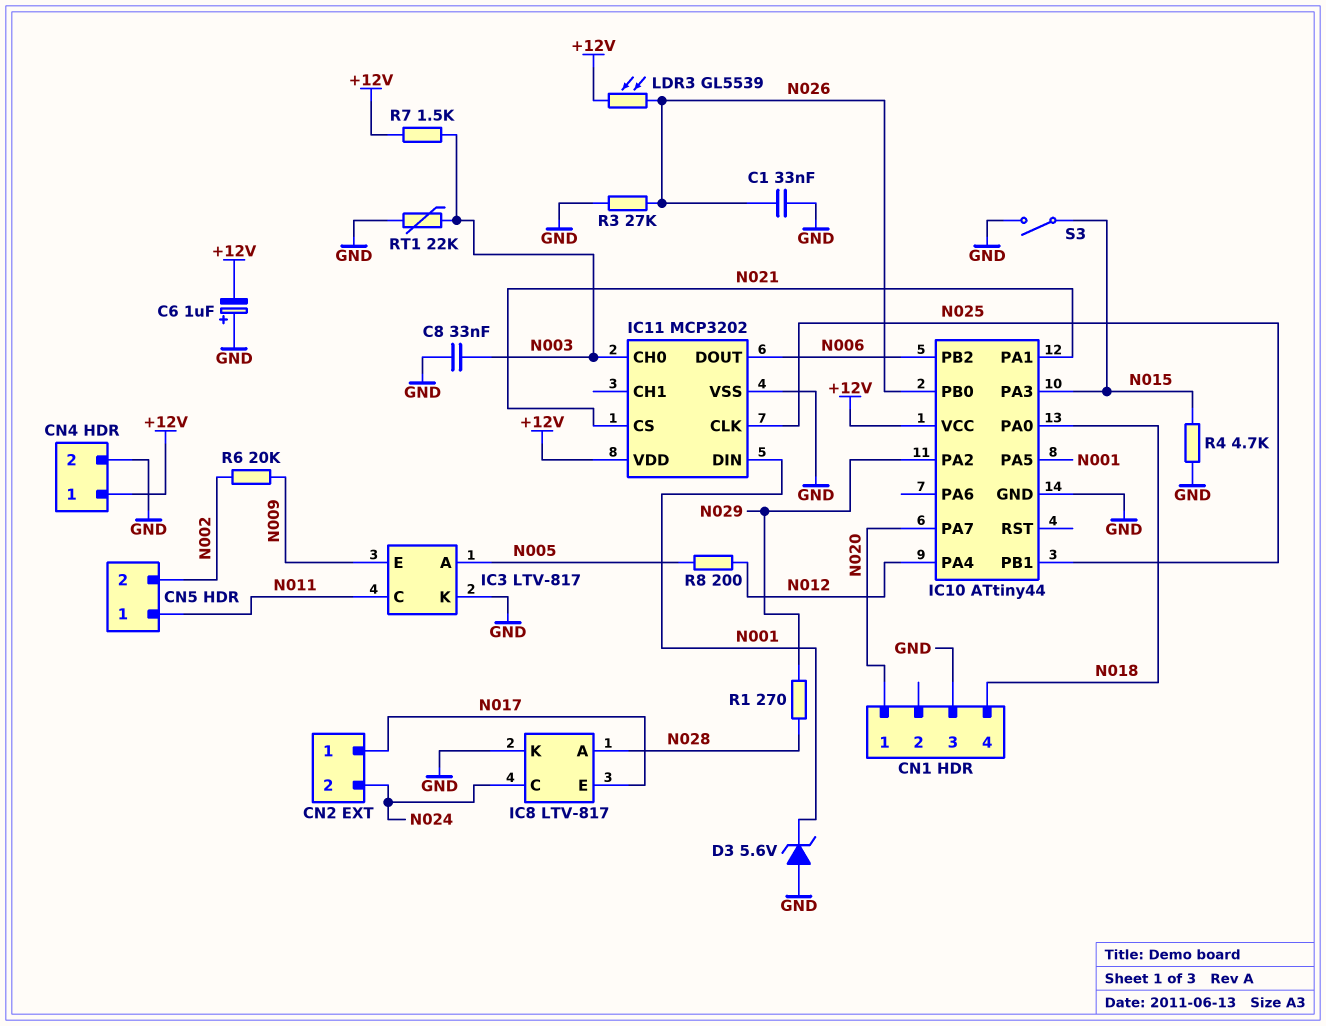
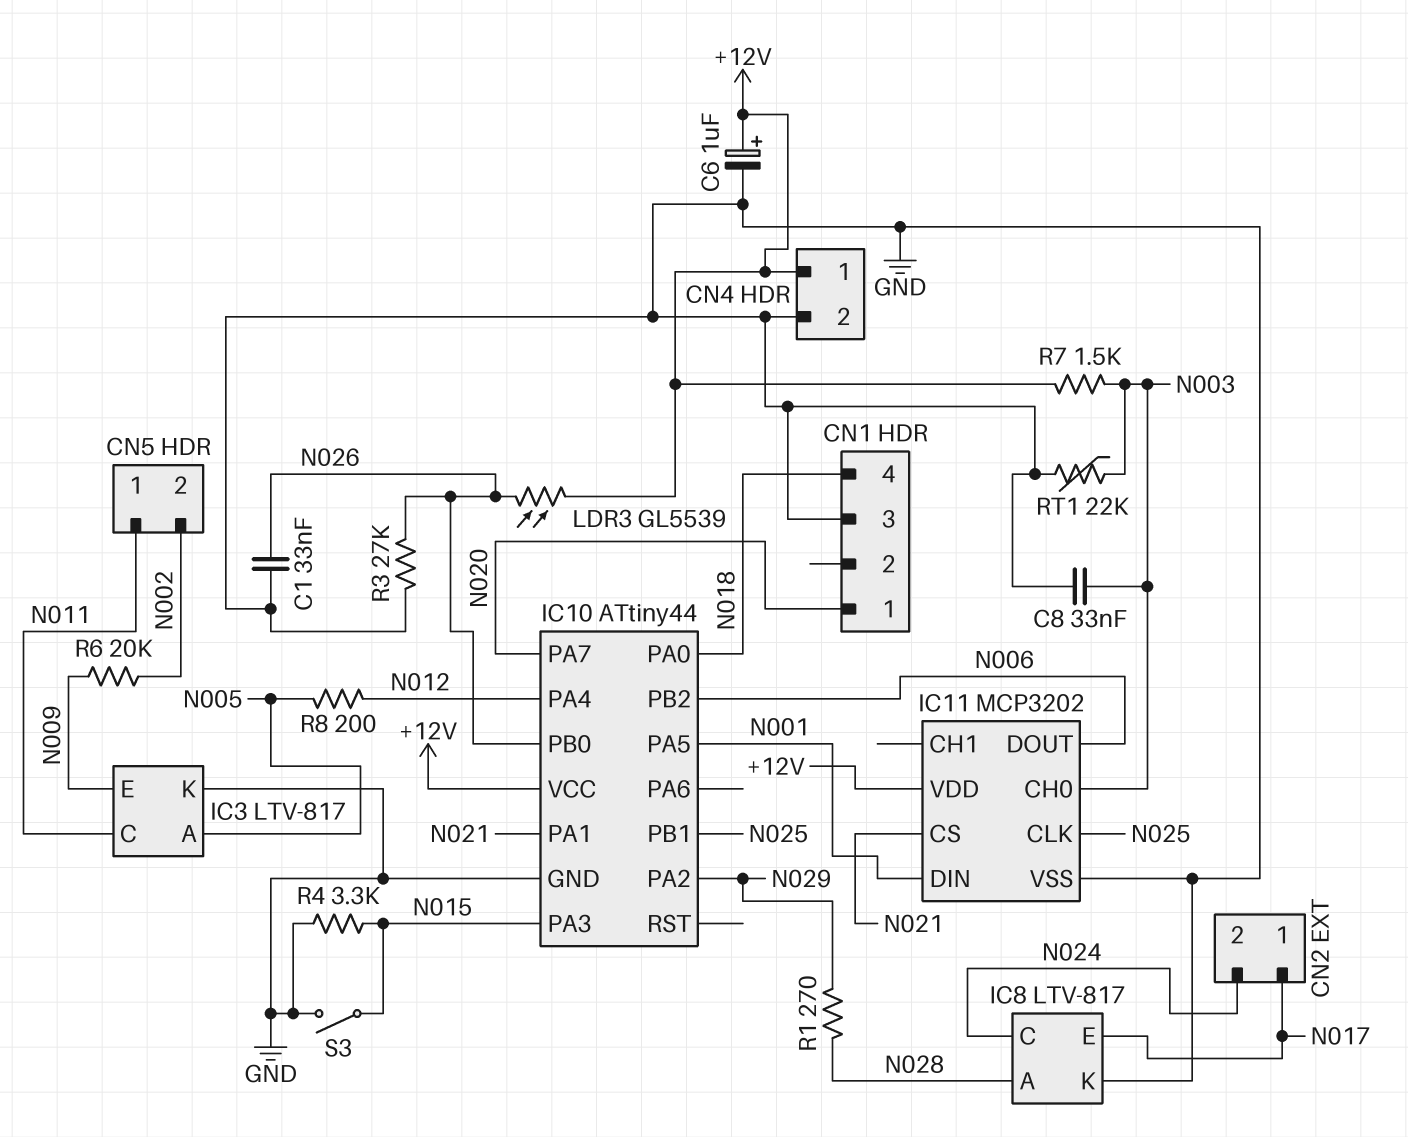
C6: 1uF (plus GND, minus +12V) -> 1uF (plus +12V, minus GND)
D3: zener 5.6V (A GND, K N001) -> none
R4: 4.7k (GND, N015) -> 3.3k (GND, N015)

